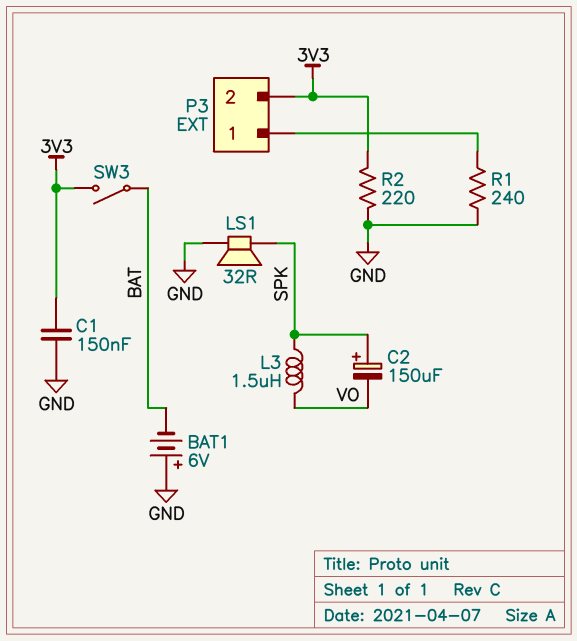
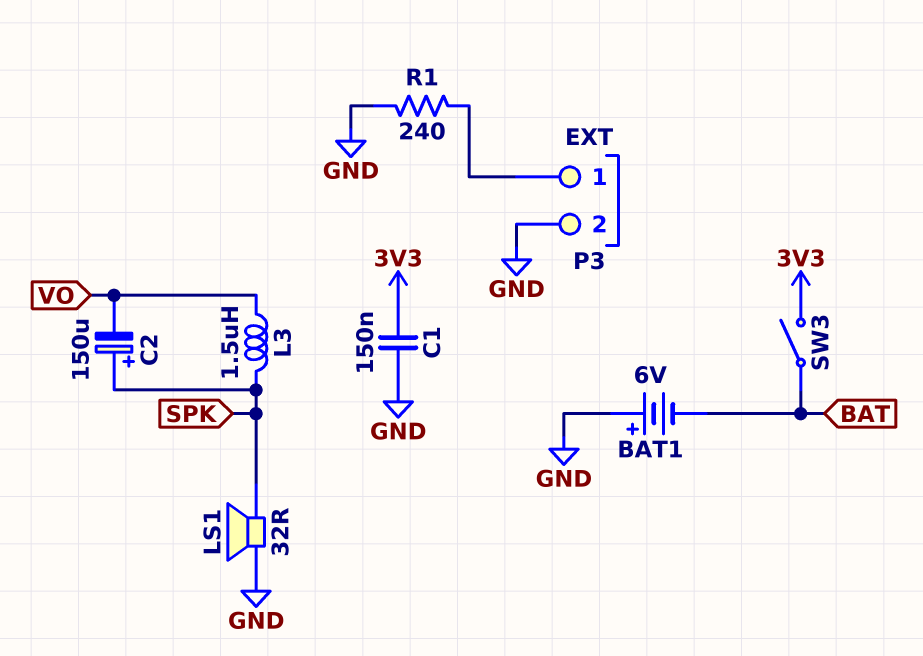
P3 pin 2: 3V3 -> GND
R2: 220 (3V3, GND) -> none

